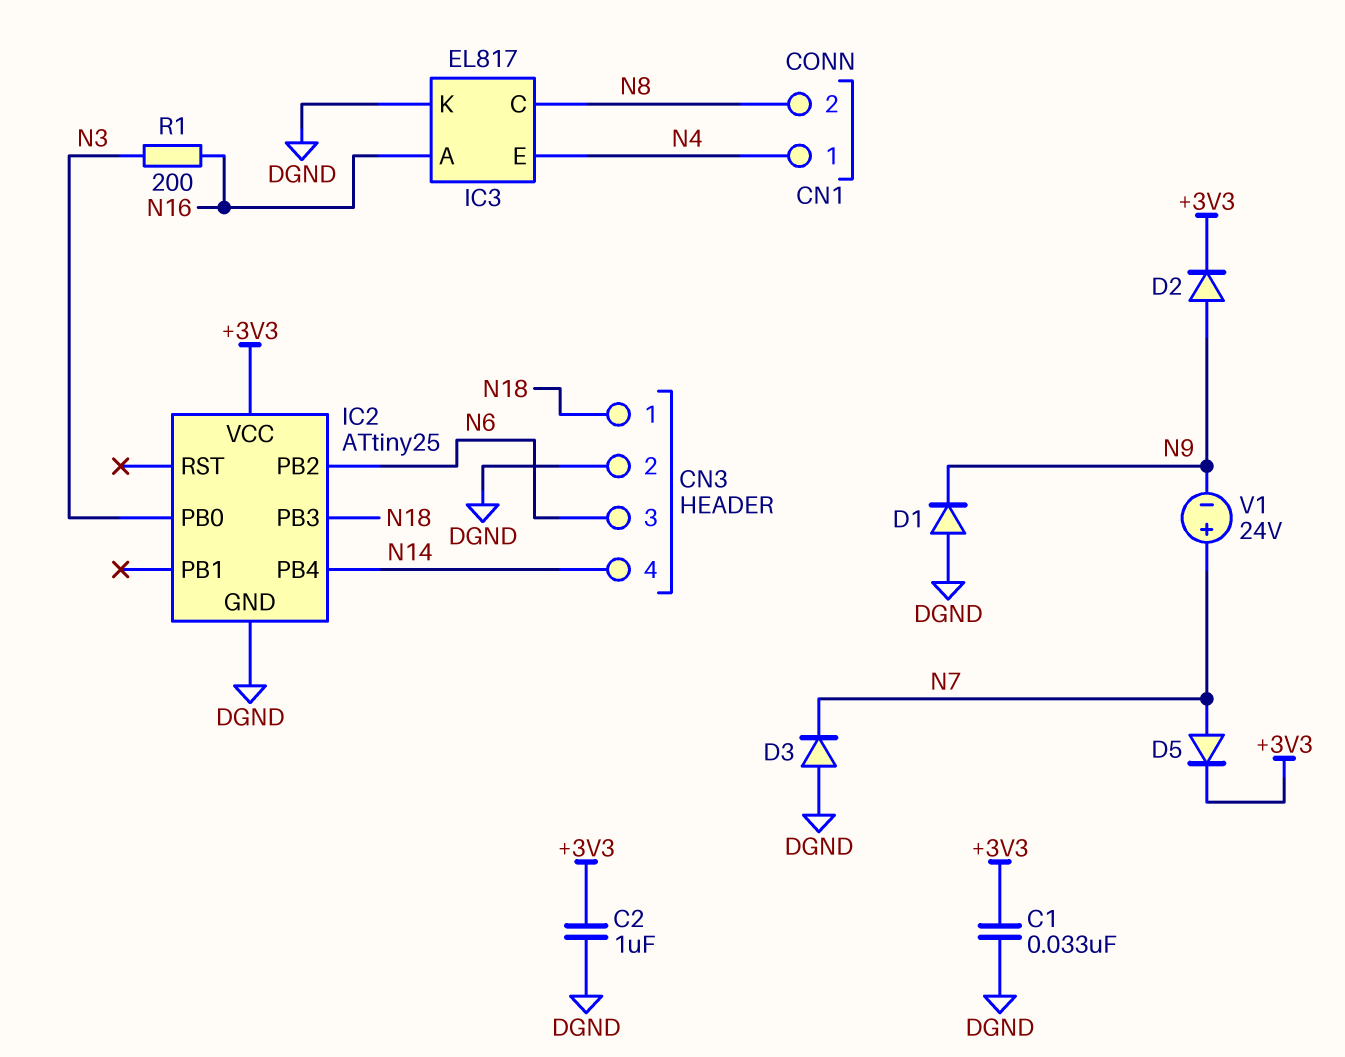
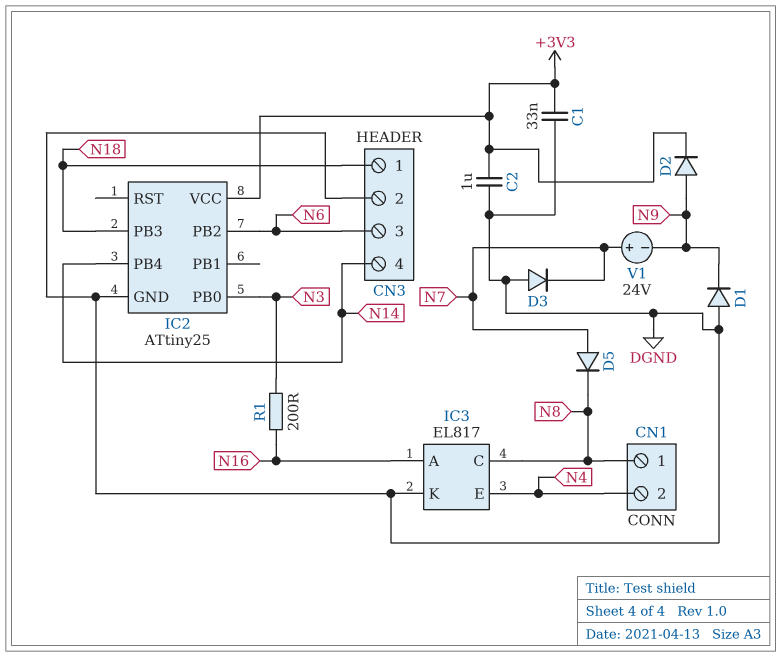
CN1 pin 1: N4 -> N8
CN1 pin 2: N8 -> N4
D5: diode (A N7, K +3V3) -> diode (A N7, K N8)

